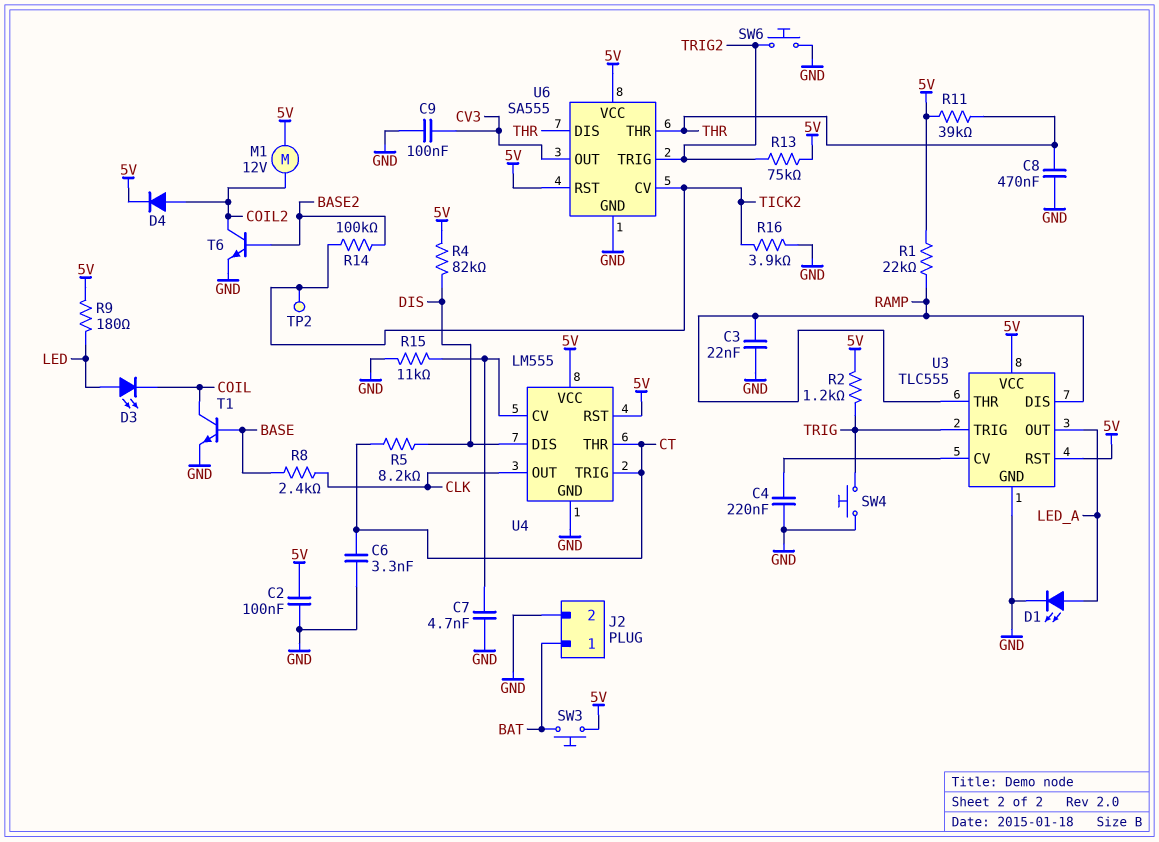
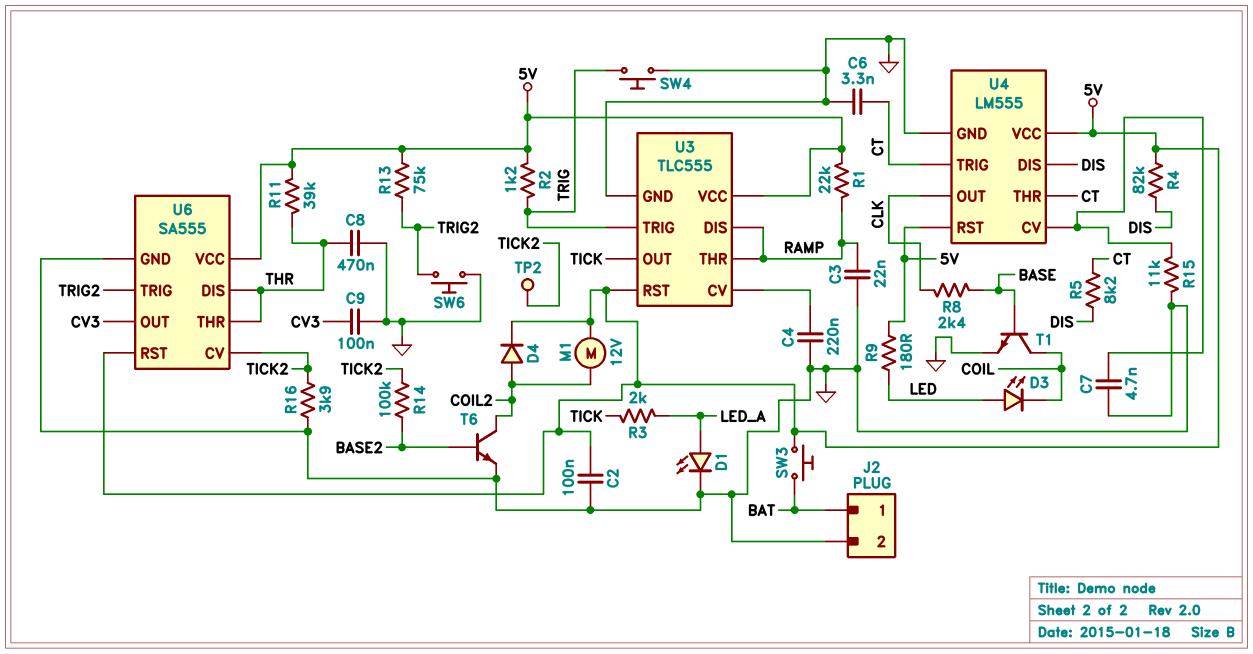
R3: none -> 2k (LED_A, TICK)
U3 pin OUT: LED_A -> TICK

